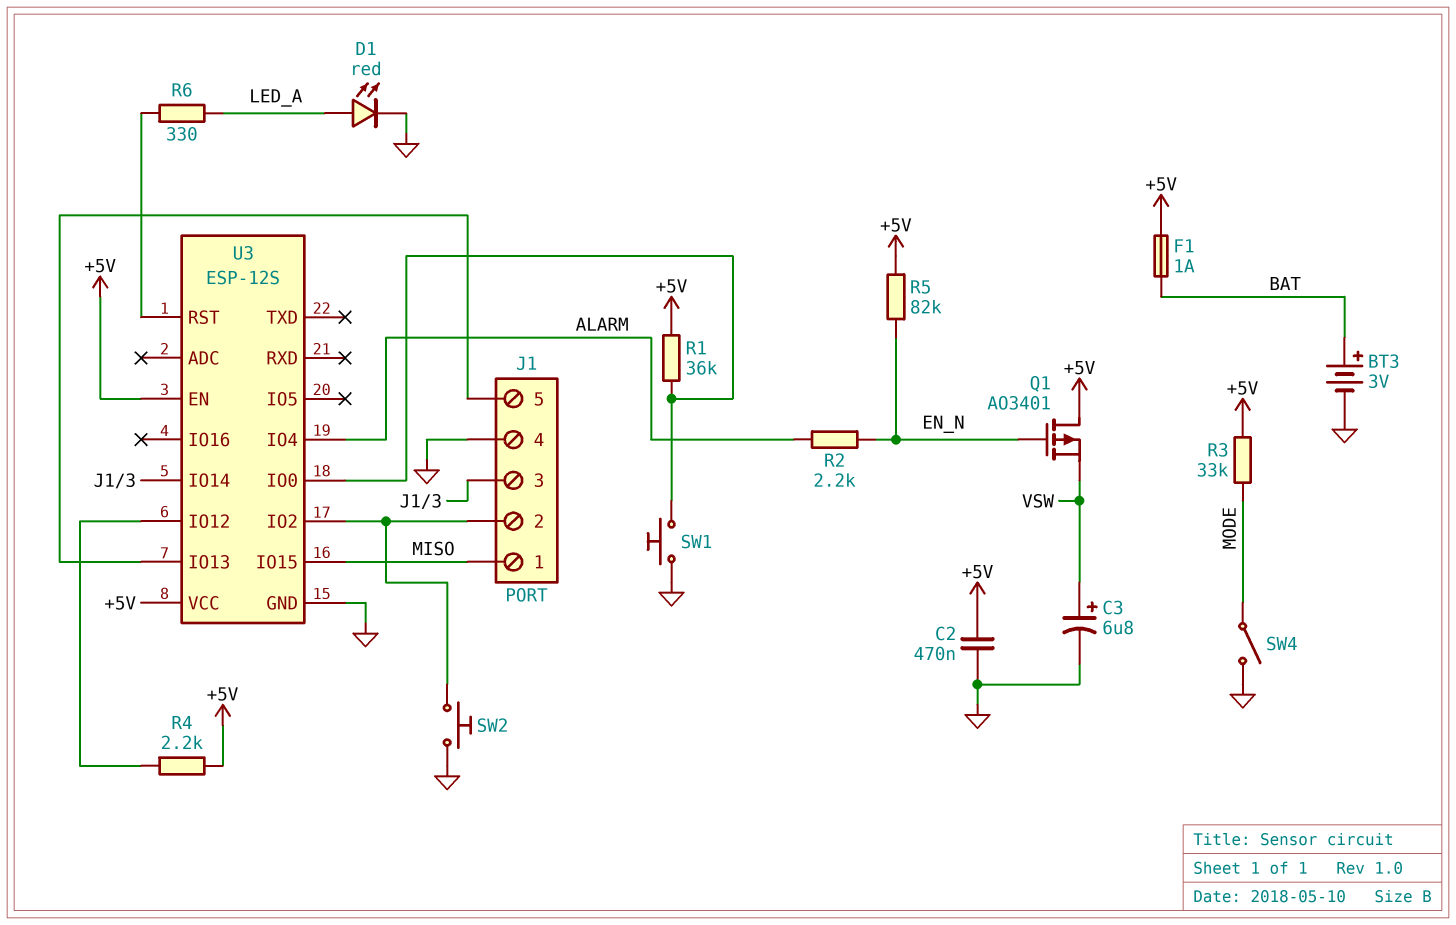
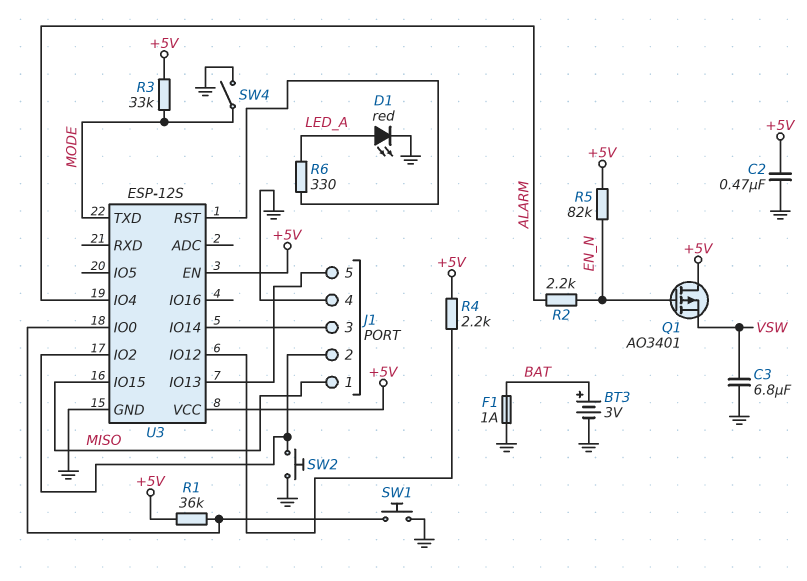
C3: 6.8uF (plus VSW, minus GND) -> 6.8uF (GND, VSW)
F1: 1A (+5V, BAT) -> 1A (BAT, GND)
U3 pin TXD: none -> MODE

